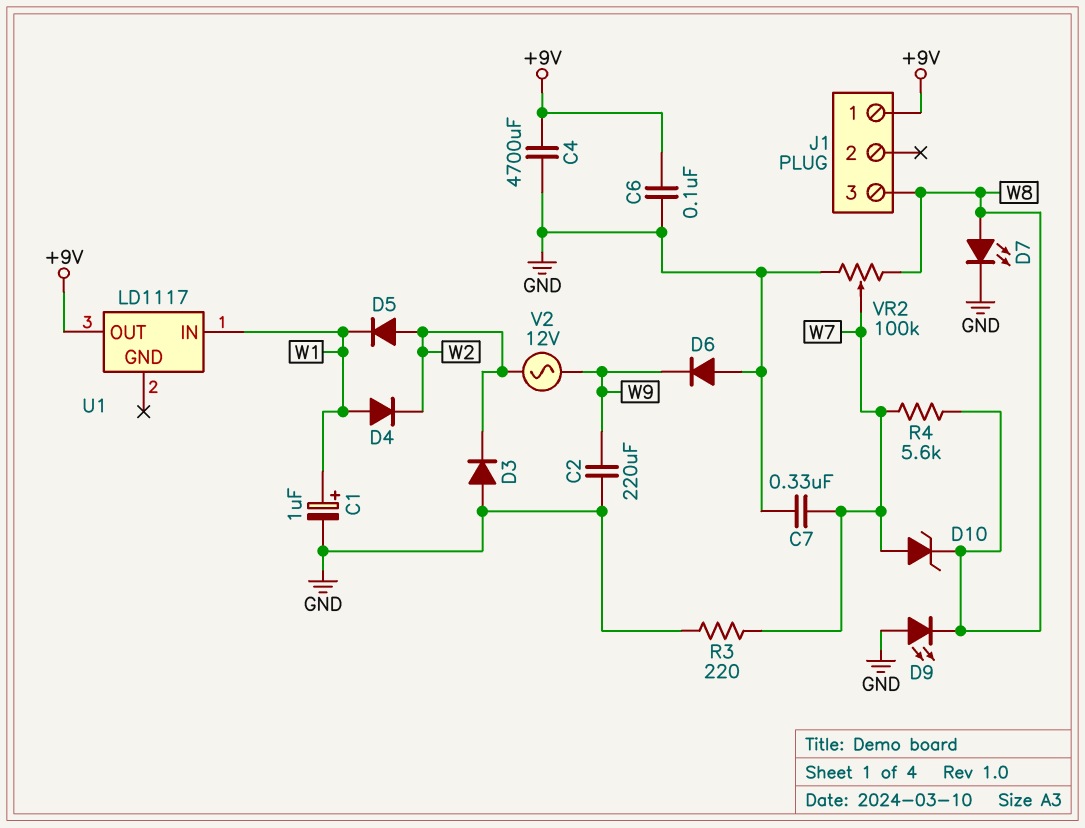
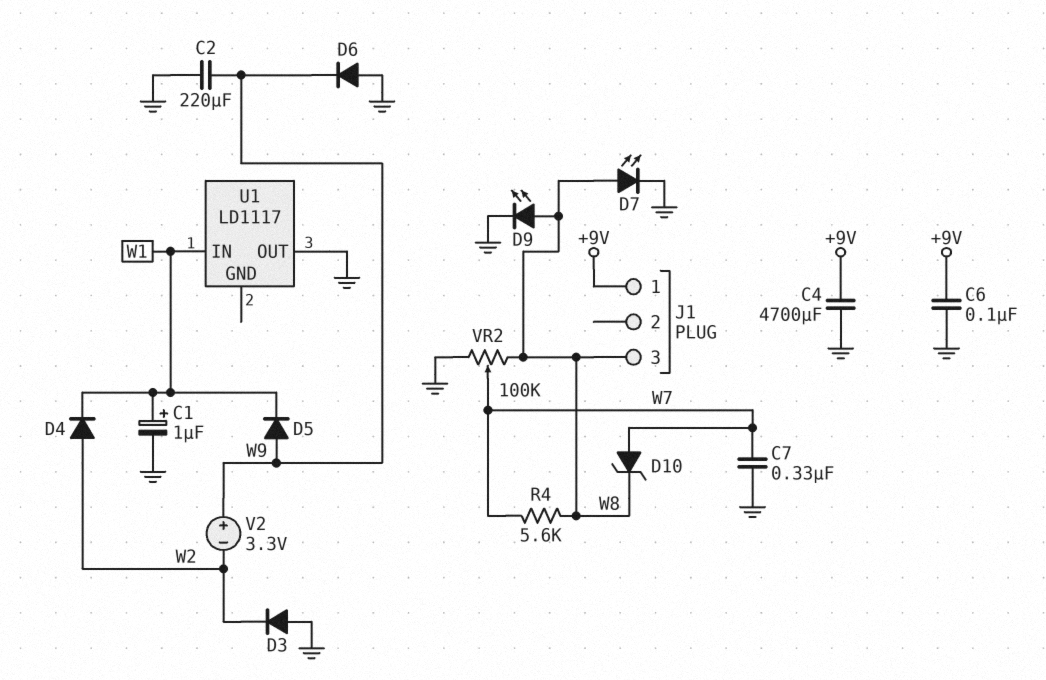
D4: diode (A W1, K W2) -> diode (A W2, K W1)
D5: diode (A W2, K W1) -> diode (A W9, K W1)
D9: LED (A GND, K W8) -> LED (A W8, K GND)
R3: 220 (GND, W7) -> none
U1 pin OUT: +9V -> GND
V2: AC 12V (W2, W9) -> 3.3V (plus W9, minus W2)

